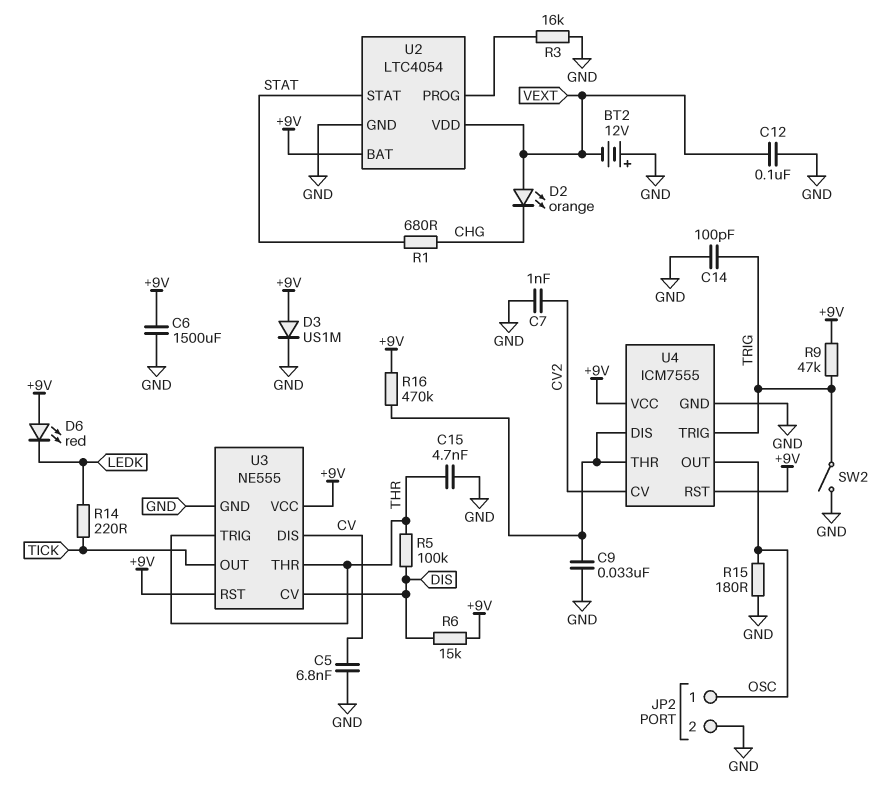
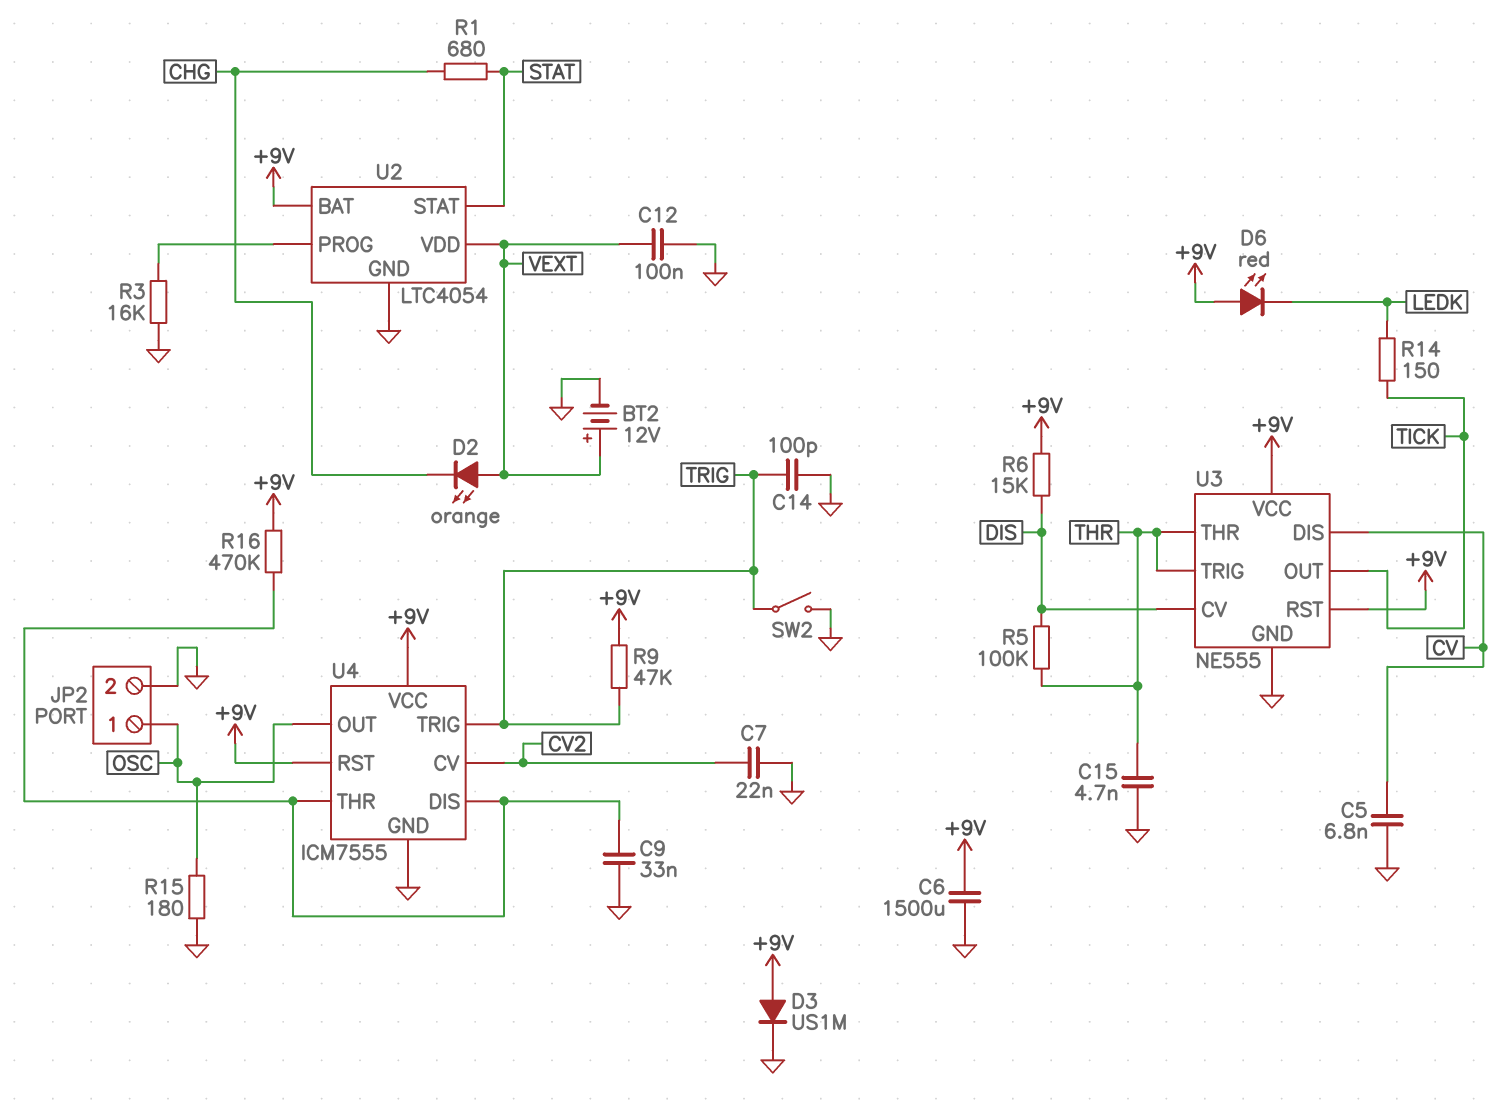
BT2: 12V (plus GND, minus VEXT) -> 12V (plus VEXT, minus GND)
C7: 1nF (CV2, GND) -> 22nF (CV2, GND)
R14: 220 (LEDK, TICK) -> 150 (LEDK, TICK)

